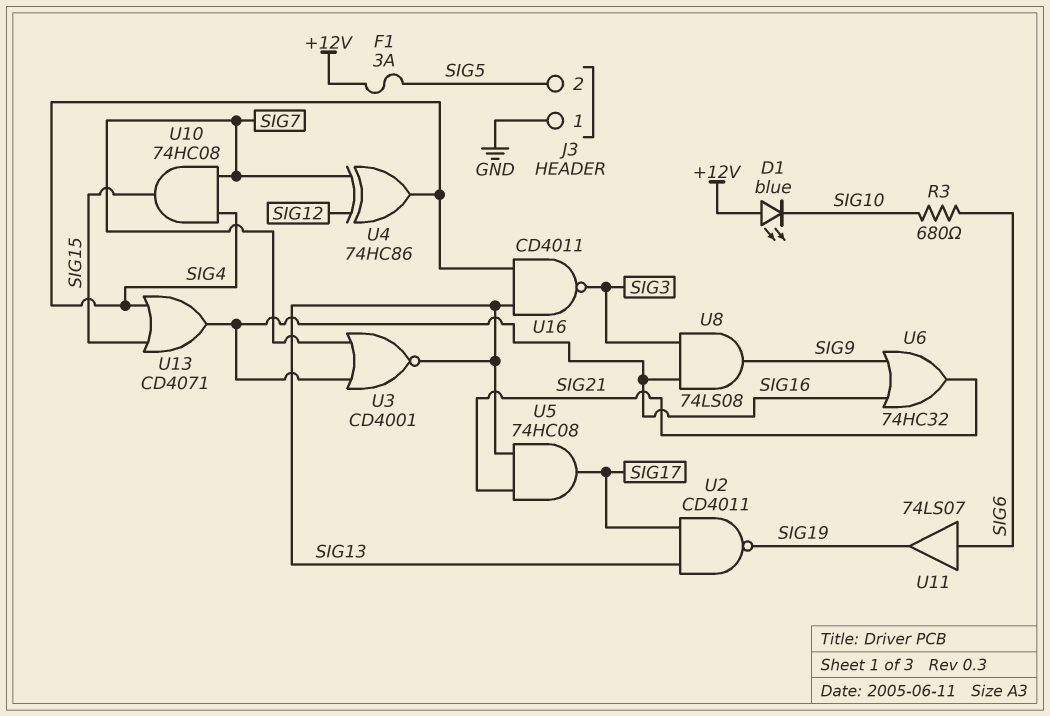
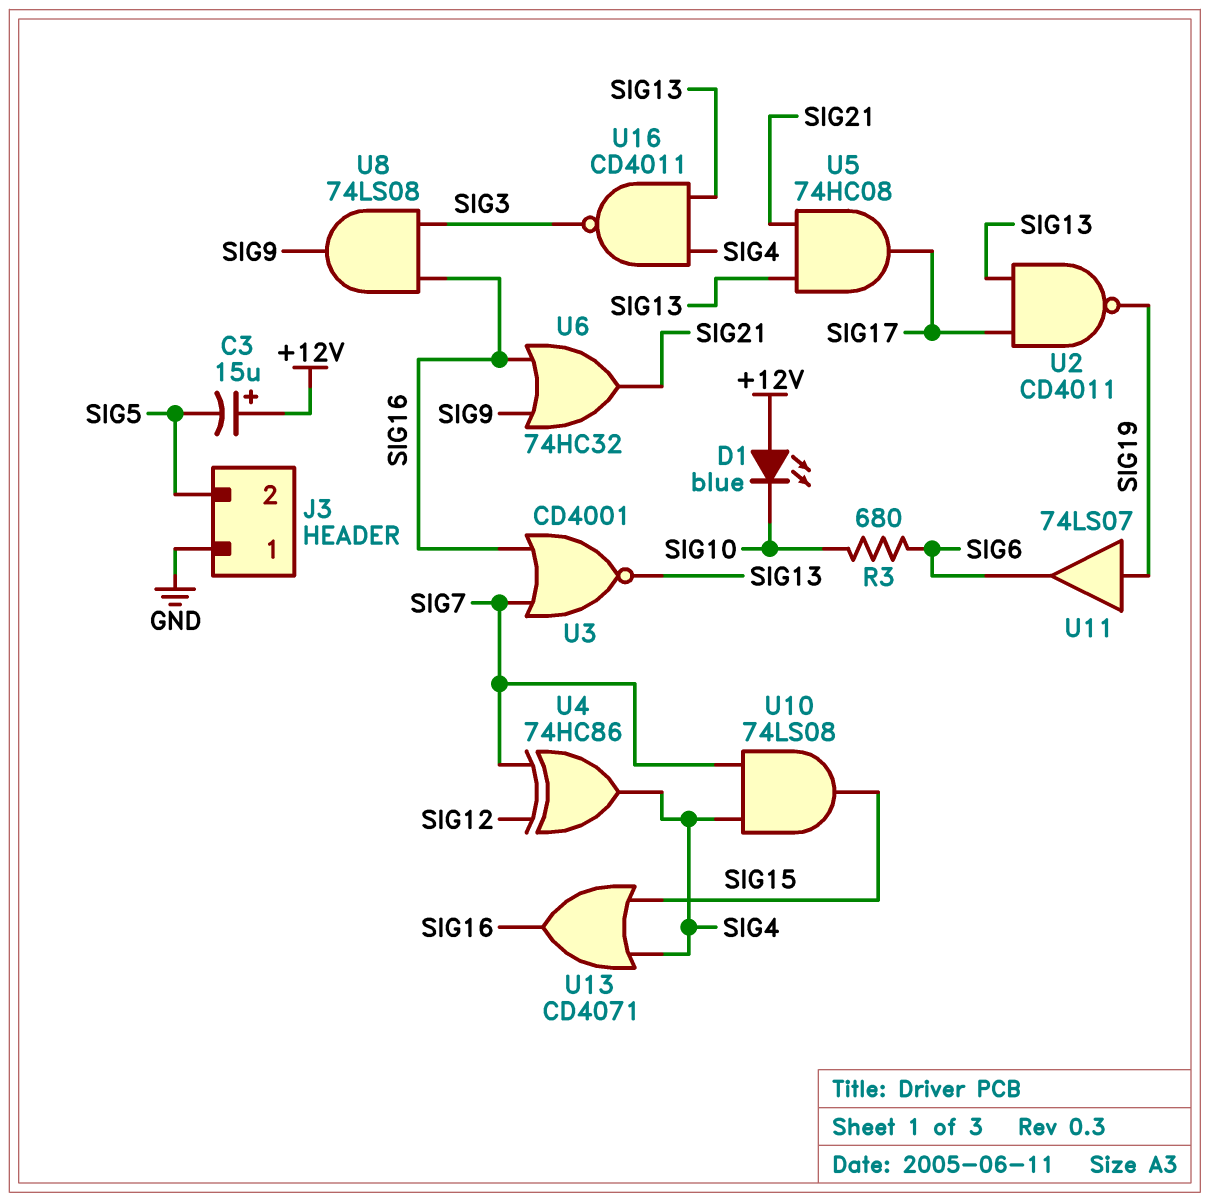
C3: none -> 15uF (plus +12V, minus SIG5)
F1: 3A (+12V, SIG5) -> none
U10: AND 74HC08 (in SIG4, in SIG7, out SIG15) -> AND 74LS08 (in SIG4, in SIG7, out SIG15)
U11: buffer 74LS07 (in SIG6, out SIG19) -> buffer 74LS07 (in SIG19, out SIG6)

